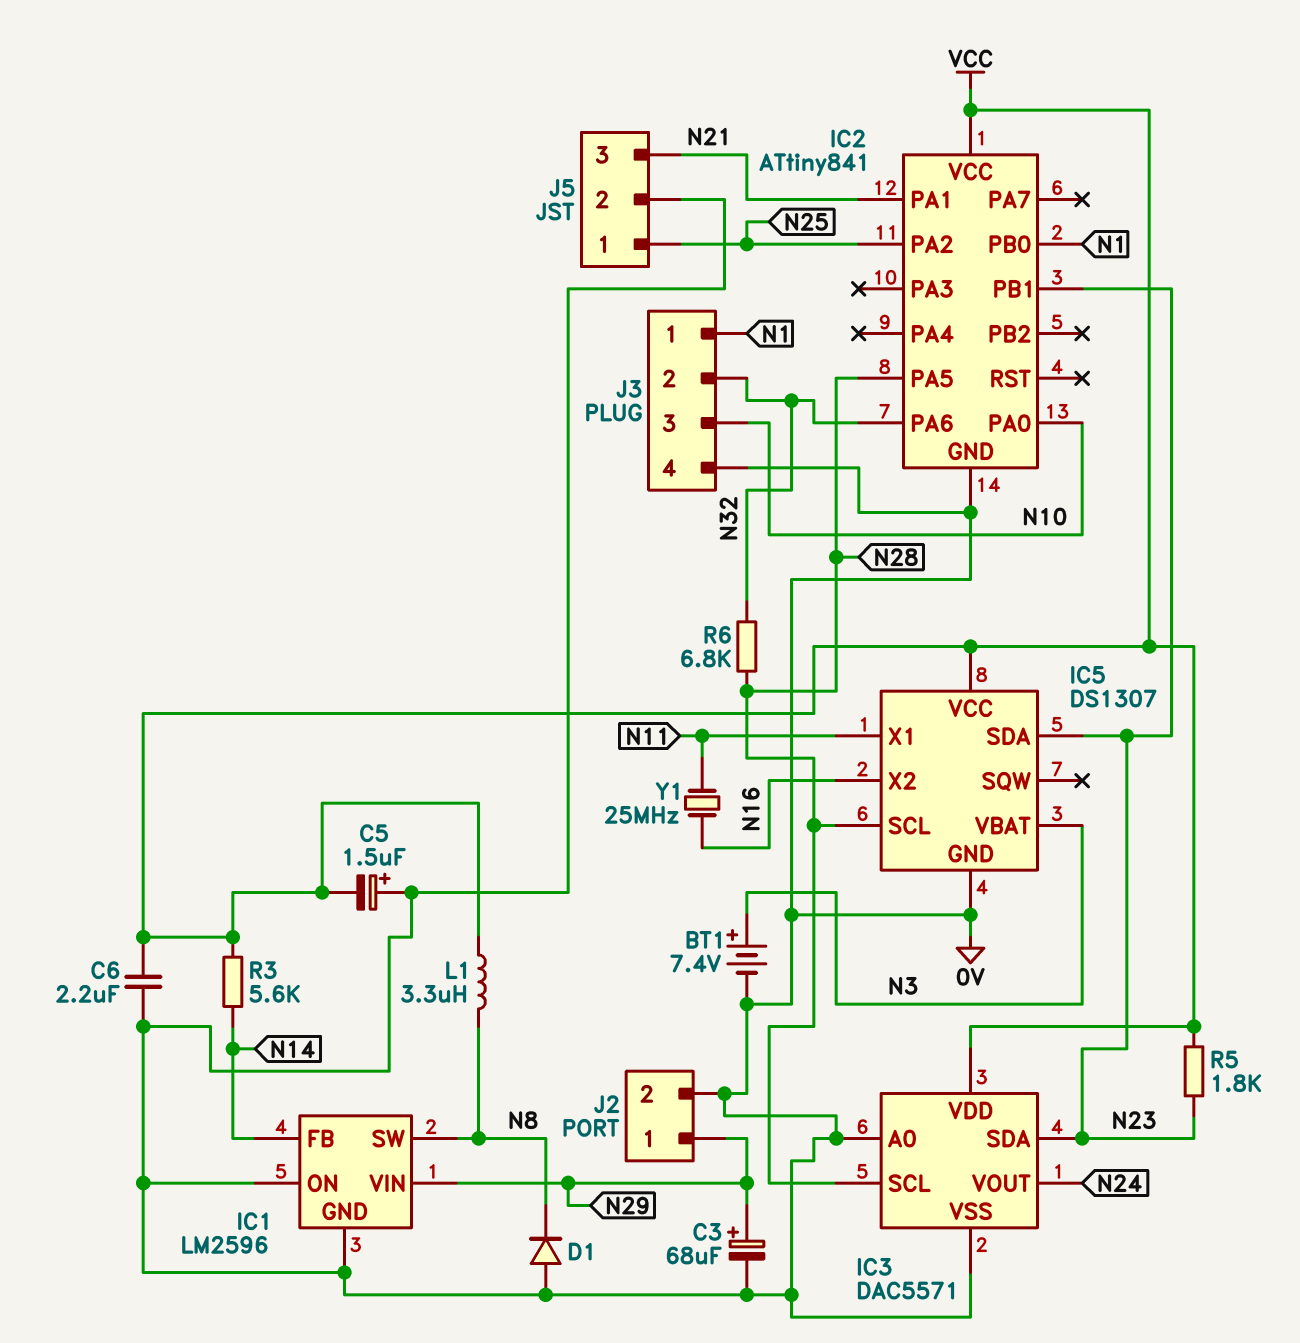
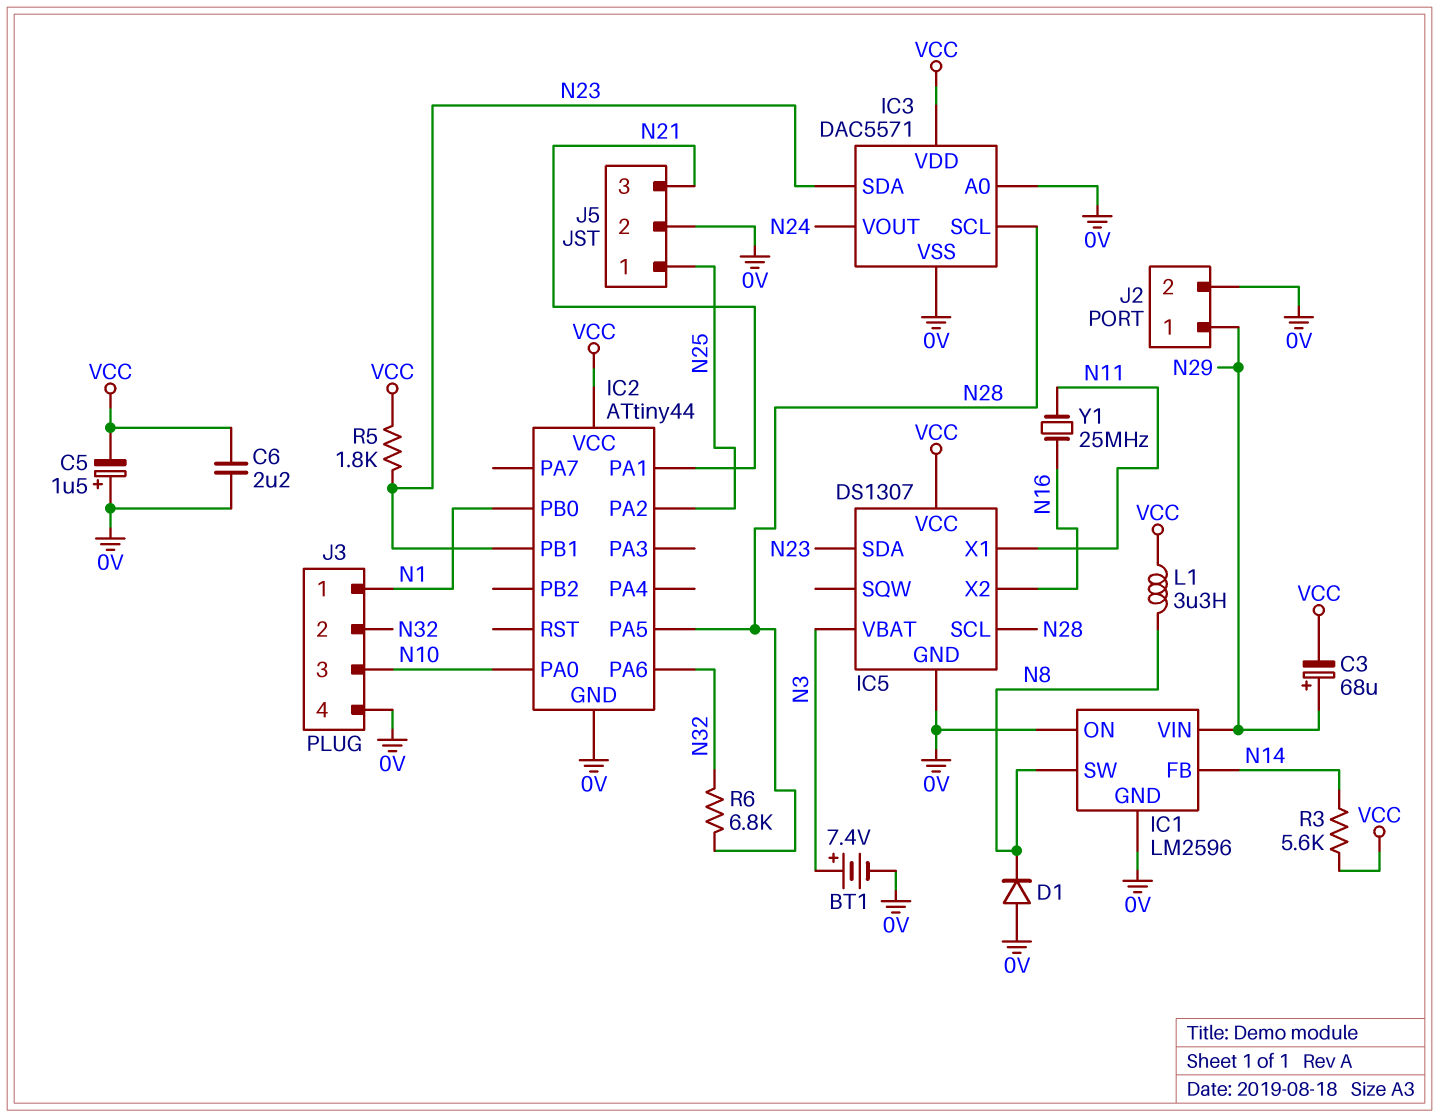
C3: 68uF (plus N29, minus 0V) -> 68uF (plus N29, minus VCC)
IC2: ATtiny841 -> ATtiny44

